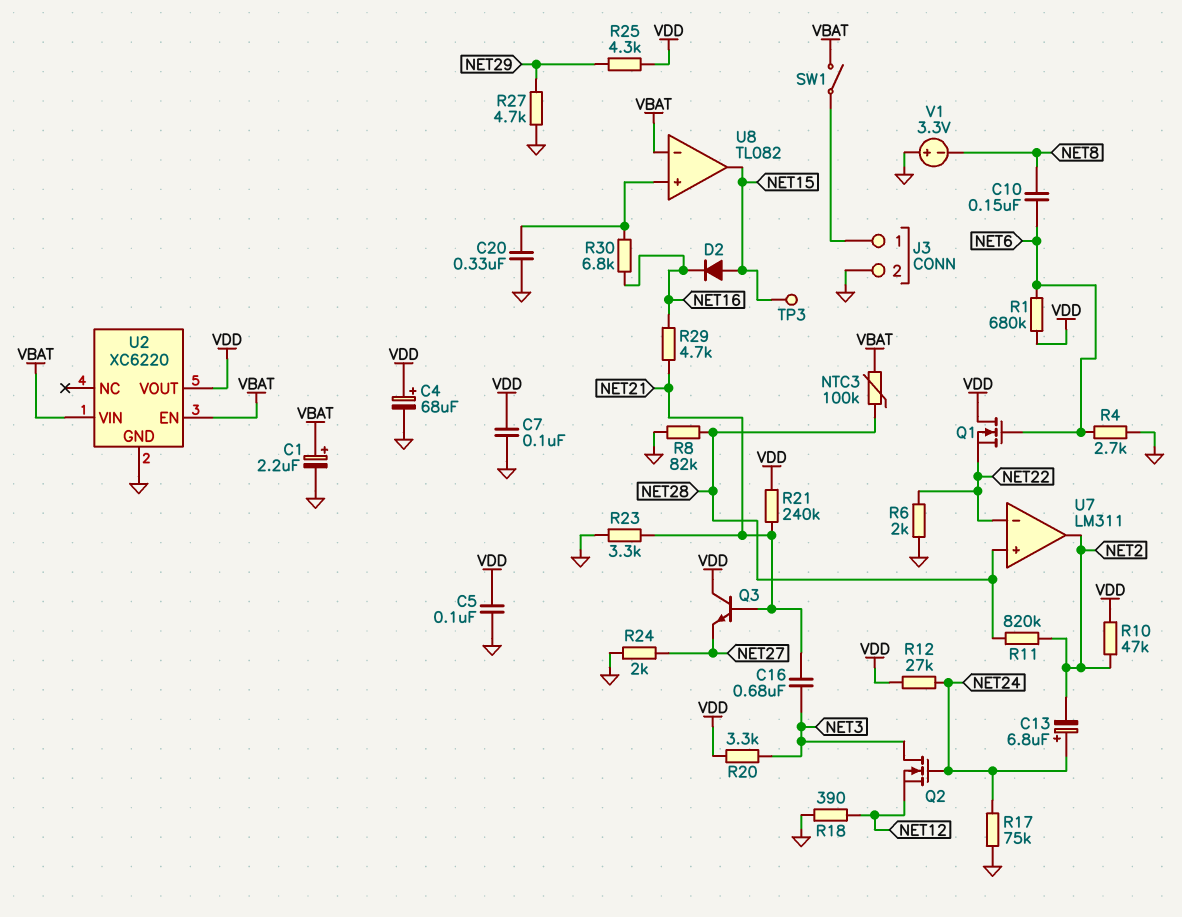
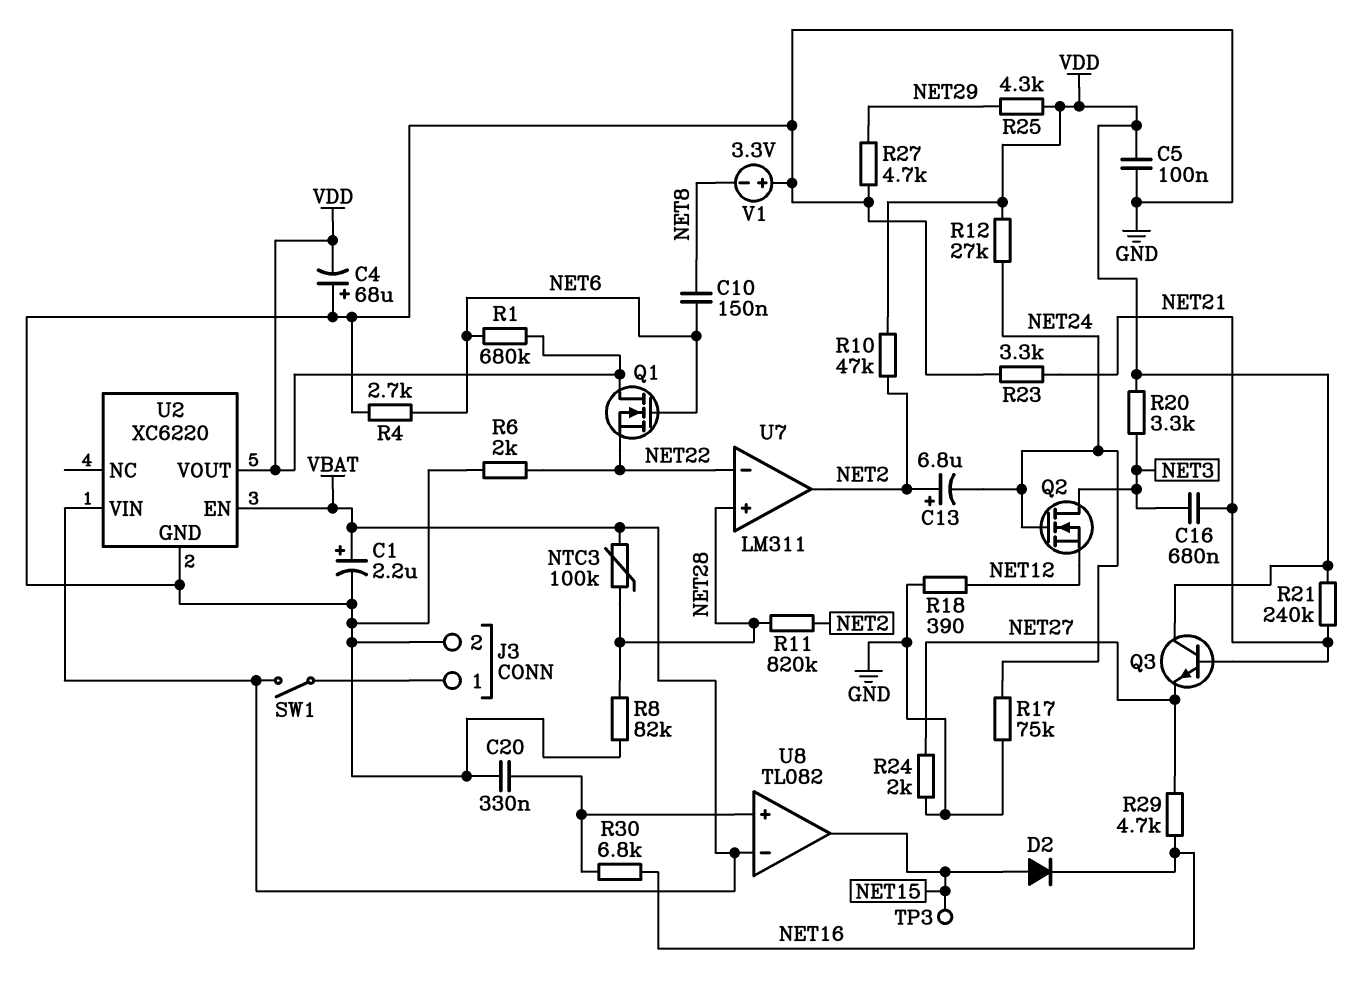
C4: 68uF (plus VDD, minus GND) -> 68uF (plus GND, minus VDD)
C7: 100nF (GND, VDD) -> none
C13: 6.8uF (plus NET24, minus NET2) -> 6.8uF (plus NET2, minus NET24)
R29: 4.7k (NET16, NET21) -> 4.7k (NET16, NET27)

